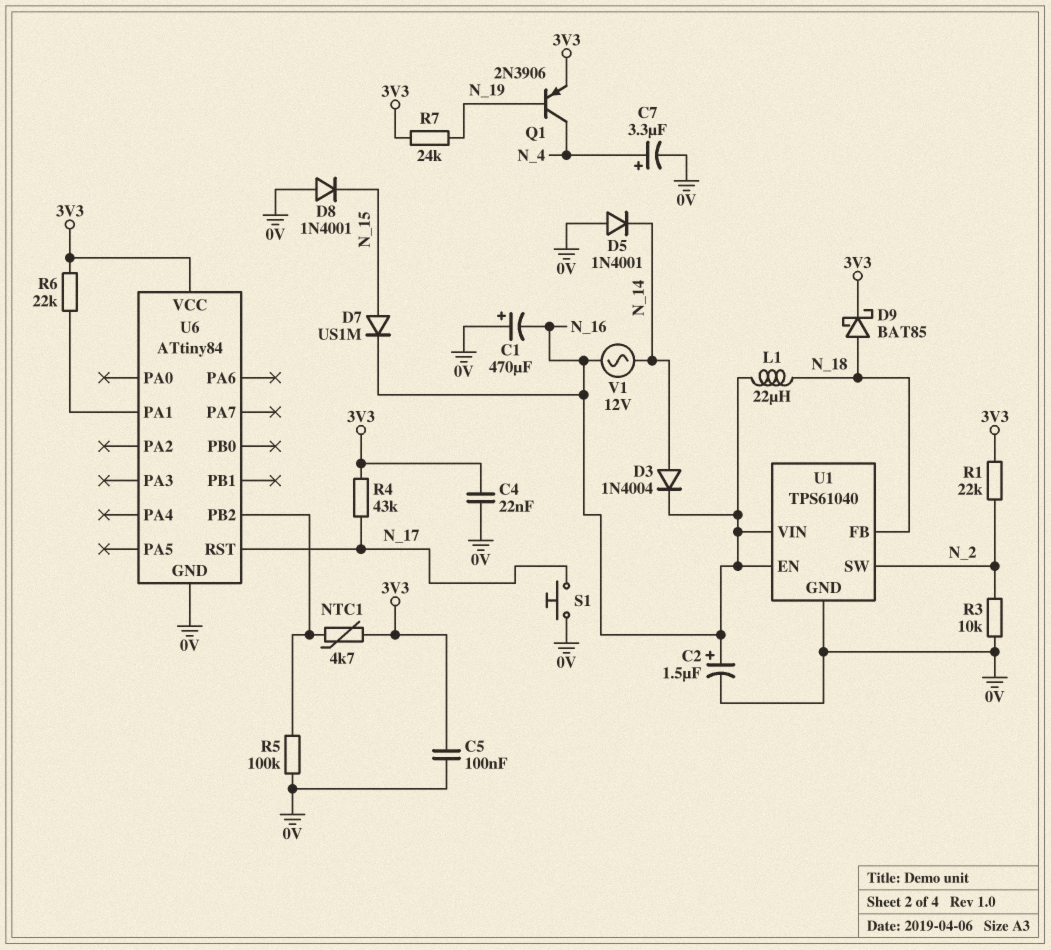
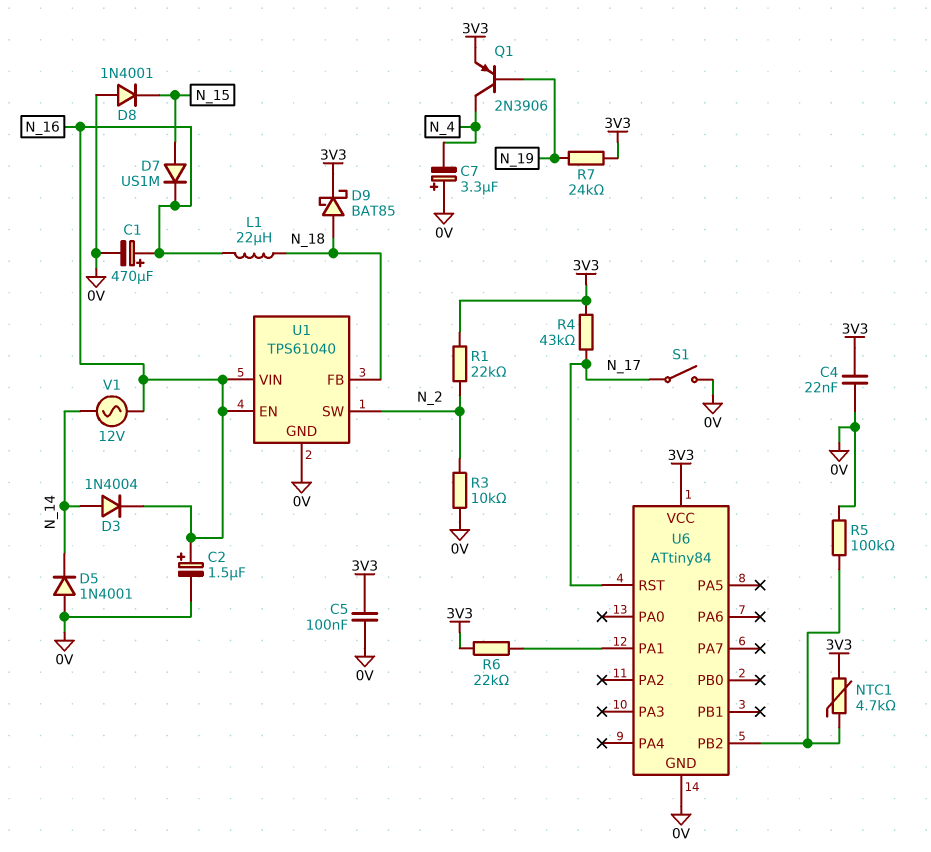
C1: 470uF (plus 0V, minus N_16) -> 470uF (plus N_16, minus 0V)
C7: 3.3uF (plus N_4, minus 0V) -> 3.3uF (plus 0V, minus N_4)
S1: button (0V, N_17) -> switch (0V, N_17)

